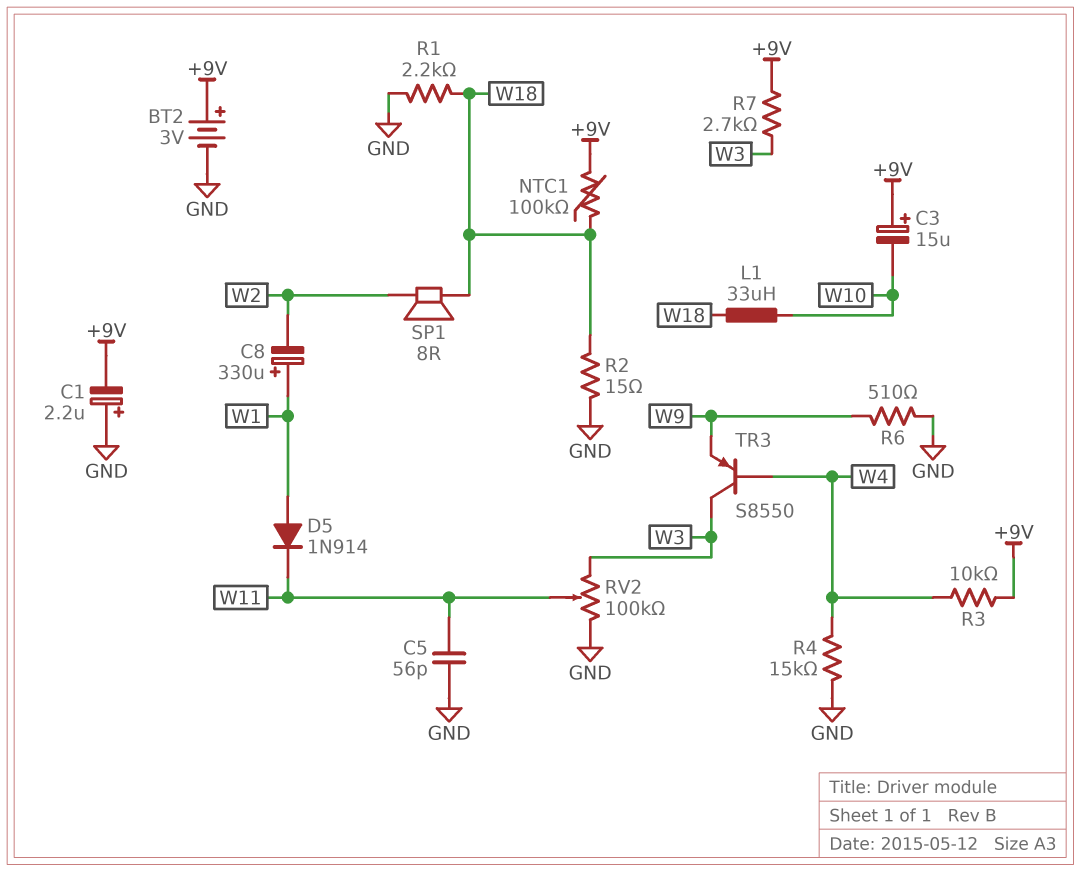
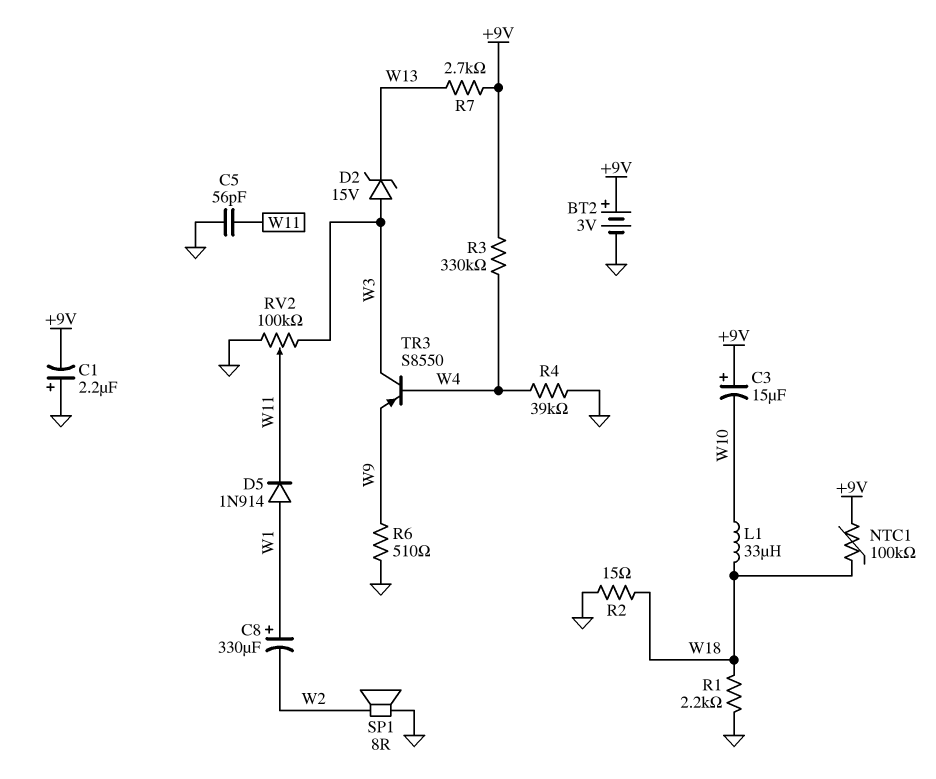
D2: none -> zener 15V (A W3, K W13)
R3: 10k (+9V, W4) -> 330k (+9V, W4)
R4: 15k (GND, W4) -> 39k (GND, W4)
R7: 2.7k (+9V, W3) -> 2.7k (+9V, W13)
SP1: speaker 8R (W2, W18) -> speaker 8R (GND, W2)

